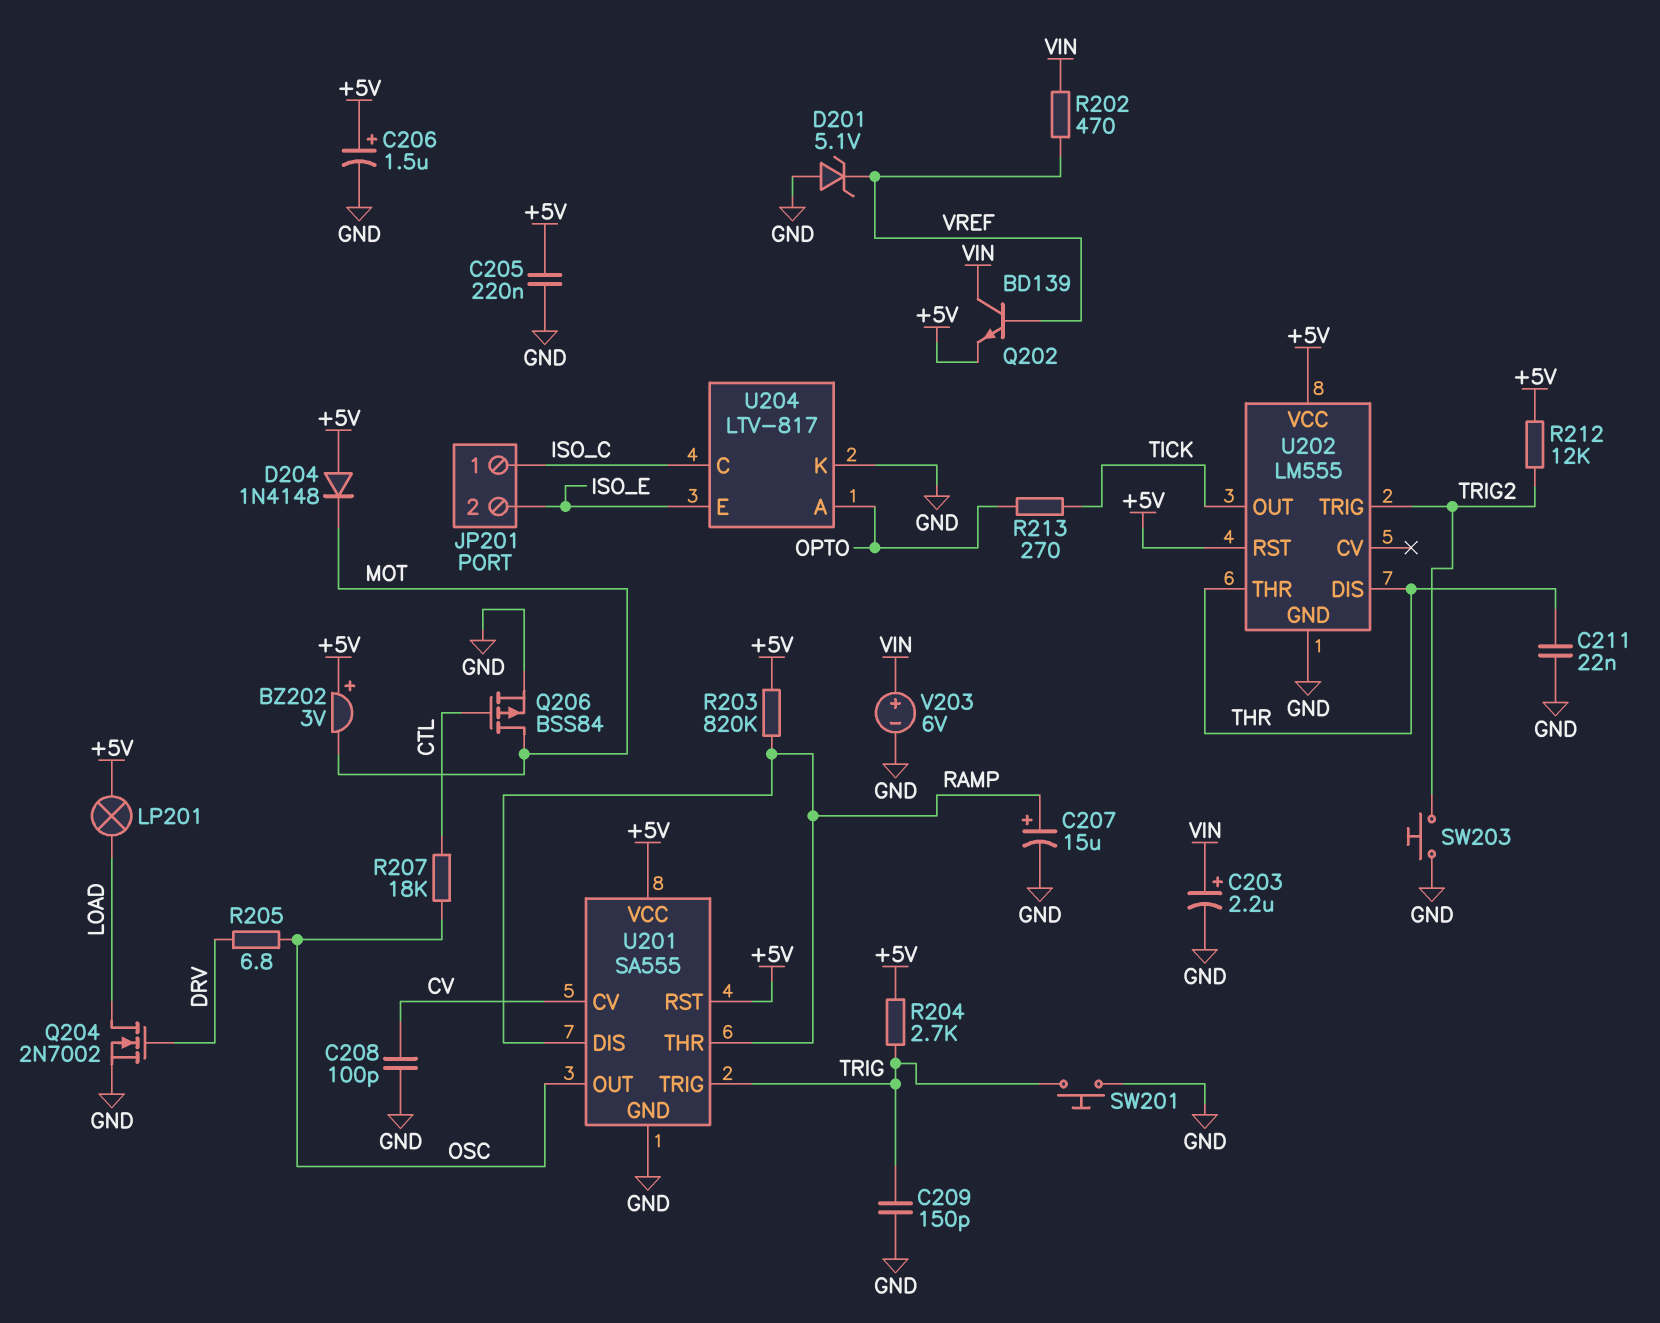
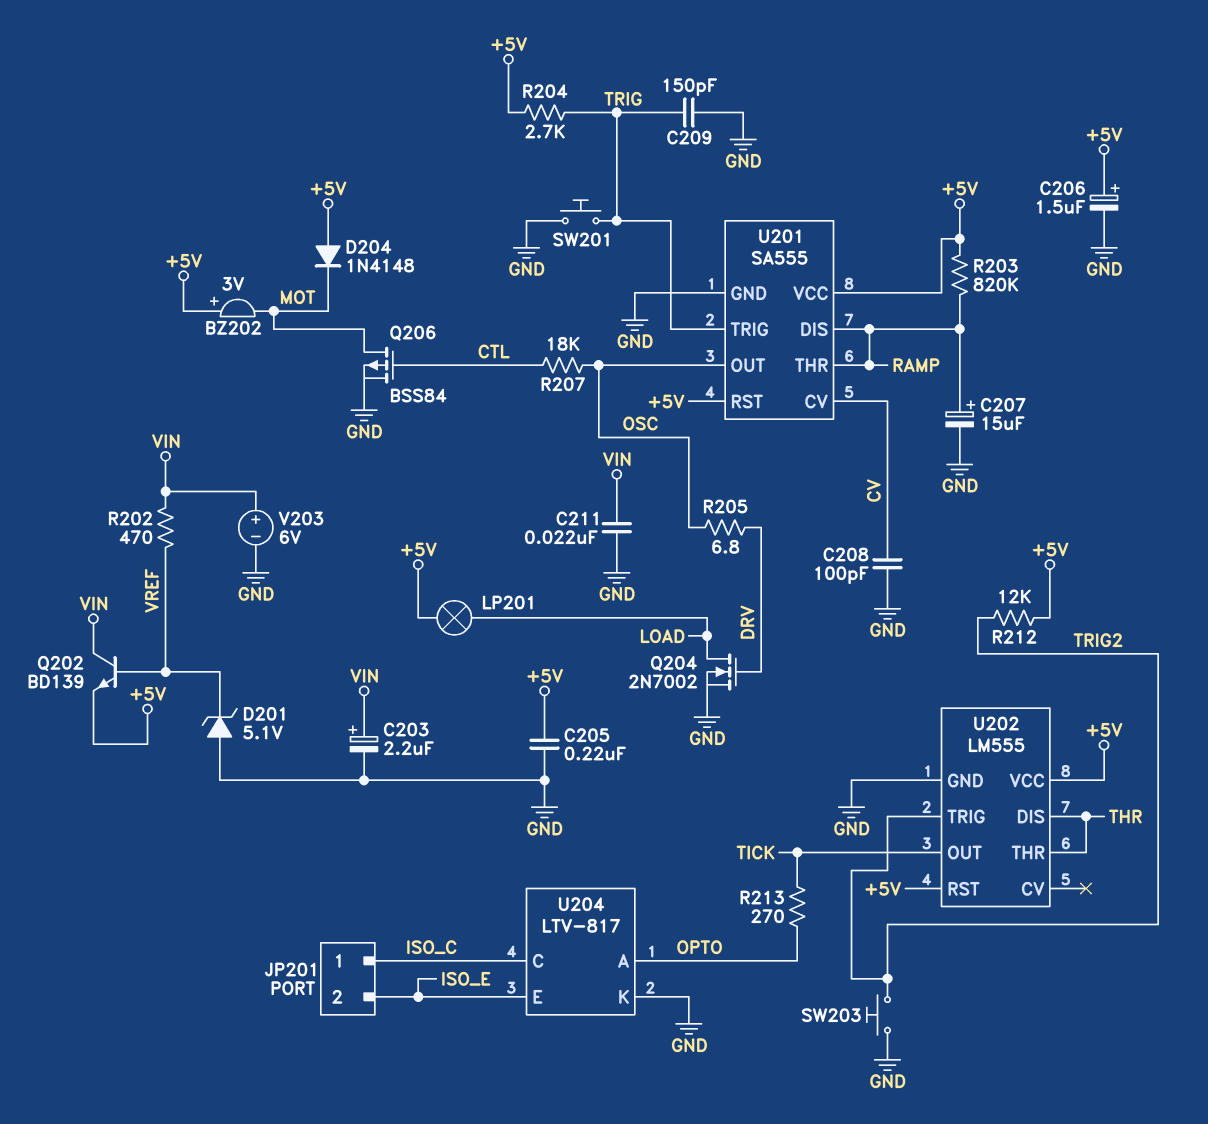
C211: 22nF (GND, THR) -> 22nF (GND, VIN)

